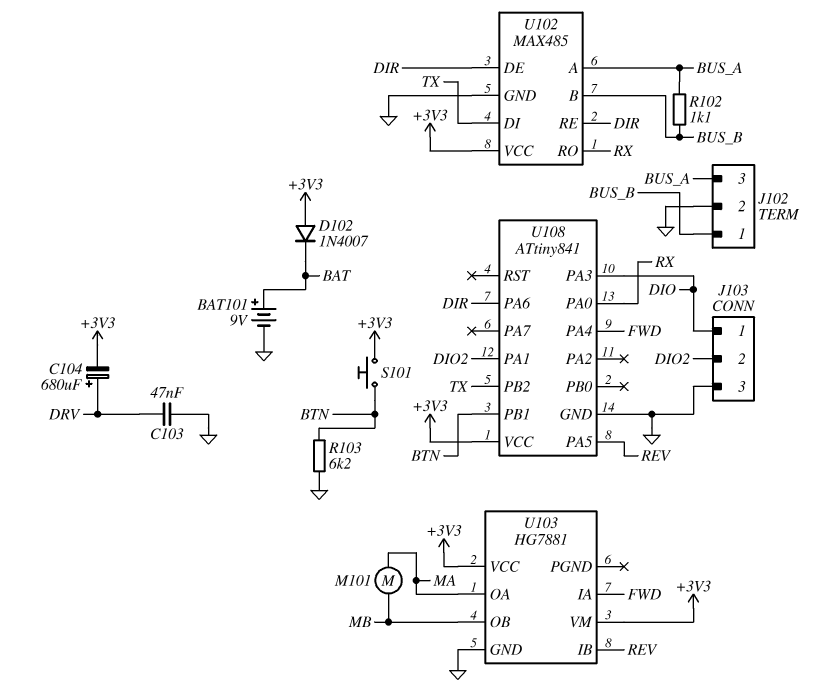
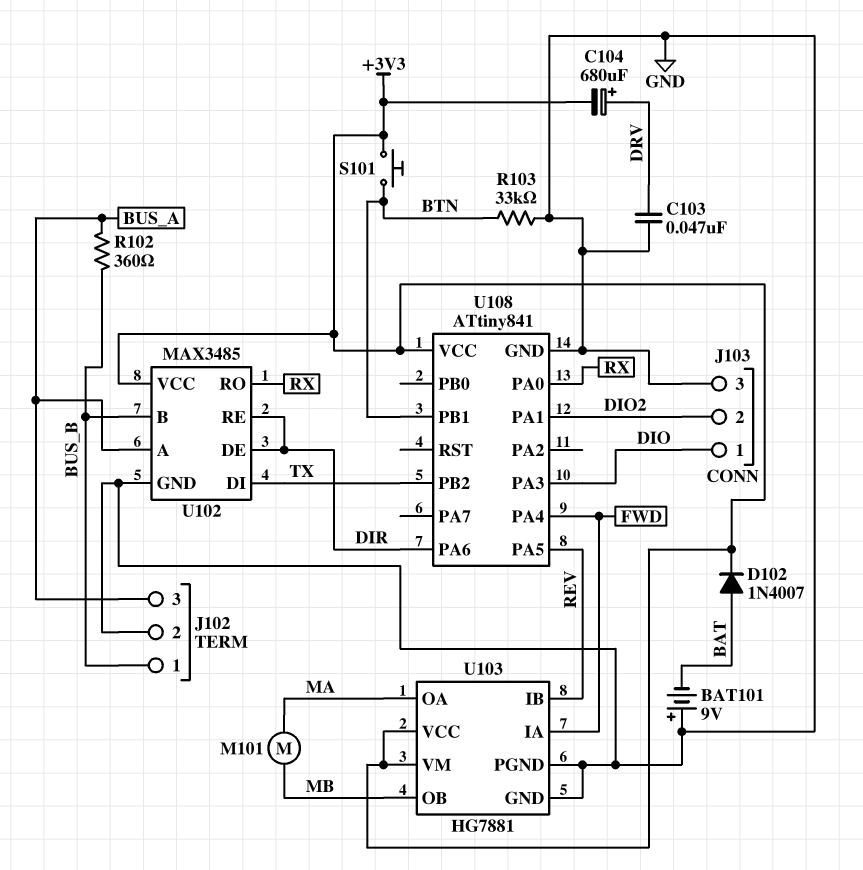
BAT101: 9V (plus BAT, minus GND) -> 9V (plus GND, minus BAT)
D102: diode 1N4007 (A +3V3, K BAT) -> diode 1N4007 (A BAT, K +3V3)
R102: 1.1k (BUS_A, BUS_B) -> 360 (BUS_A, BUS_B)
R103: 6.2k (BTN, GND) -> 33k (BTN, GND)
U102: MAX485 -> MAX3485
U103 pin PGND: none -> GND

